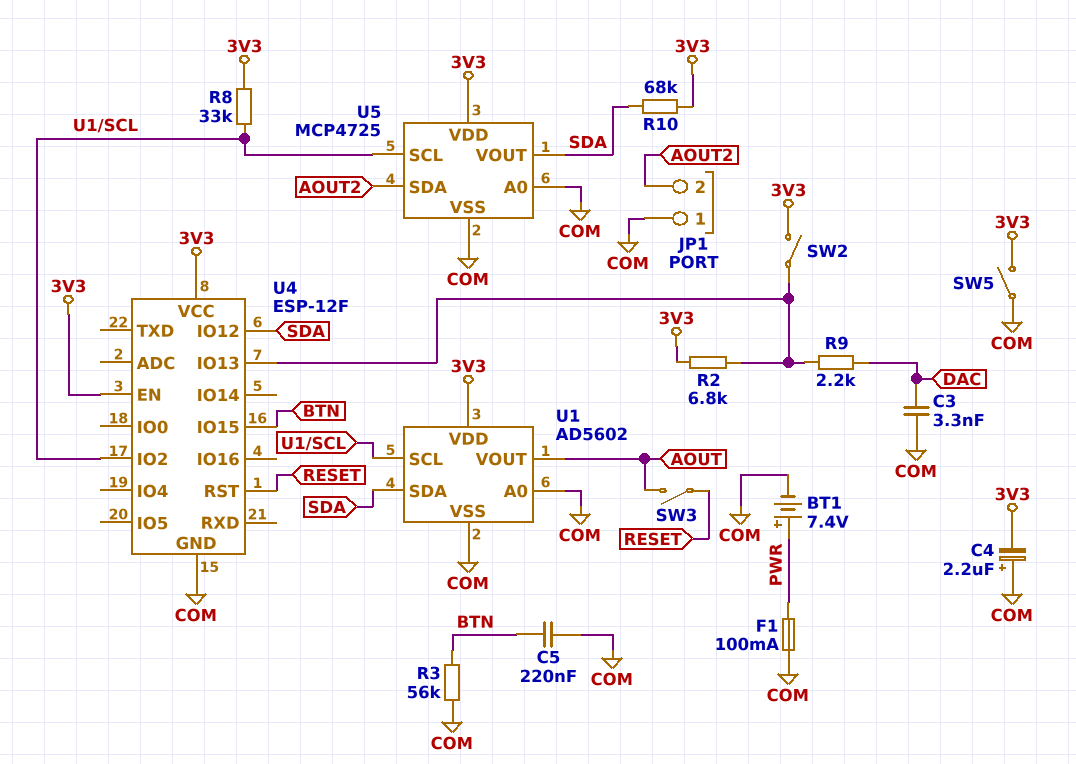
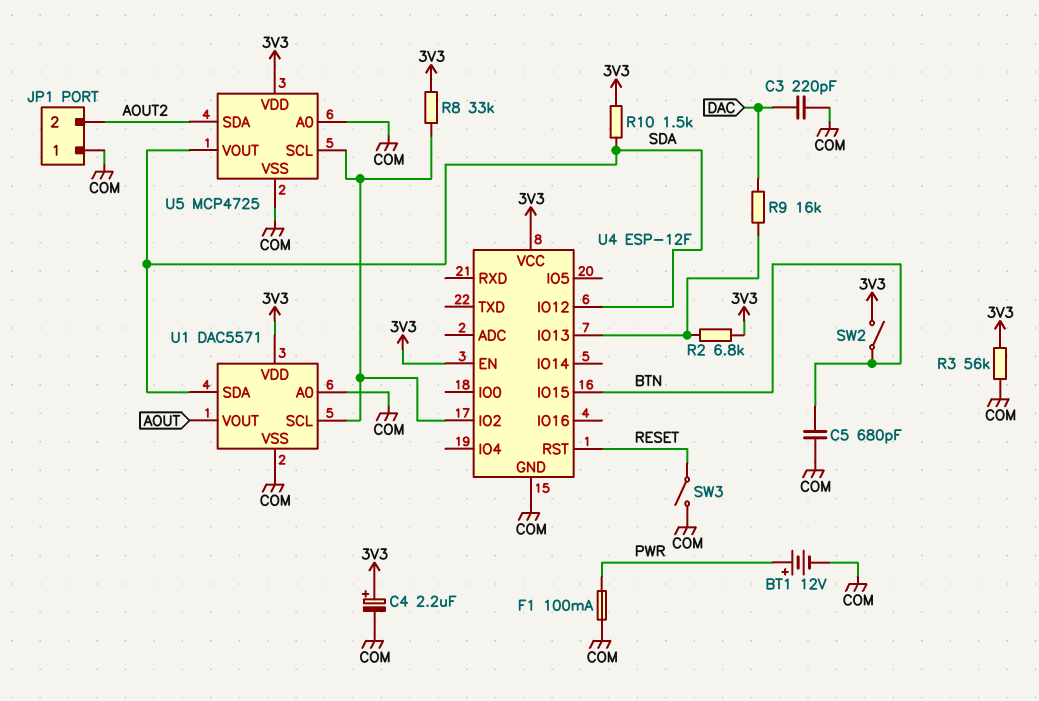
BT1: 7.4V (plus PWR, minus COM) -> 12V (plus PWR, minus COM)
C3: 3.3nF (COM, DAC) -> 220pF (COM, DAC)
C4: 2.2uF (plus COM, minus 3V3) -> 2.2uF (plus 3V3, minus COM)
C5: 220nF (BTN, COM) -> 680pF (BTN, COM)
R3: 56k (BTN, COM) -> 56k (3V3, COM)
R9: 2.2k (DAC, U4/IO13) -> 16k (DAC, U4/IO13)
R10: 68k (3V3, SDA) -> 1.5k (3V3, SDA)
SW2: switch (3V3, U4/IO13) -> switch (3V3, BTN)
SW3: switch (AOUT, RESET) -> switch (COM, RESET)
SW5: switch (3V3, COM) -> none
U1: AD5602 -> DAC5571

